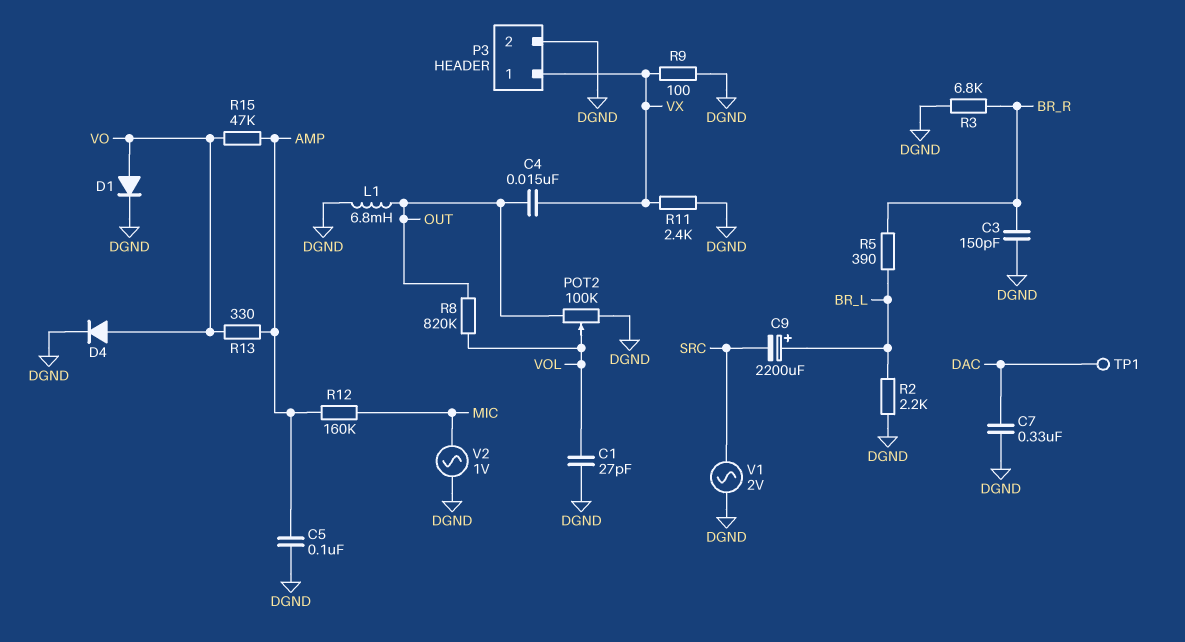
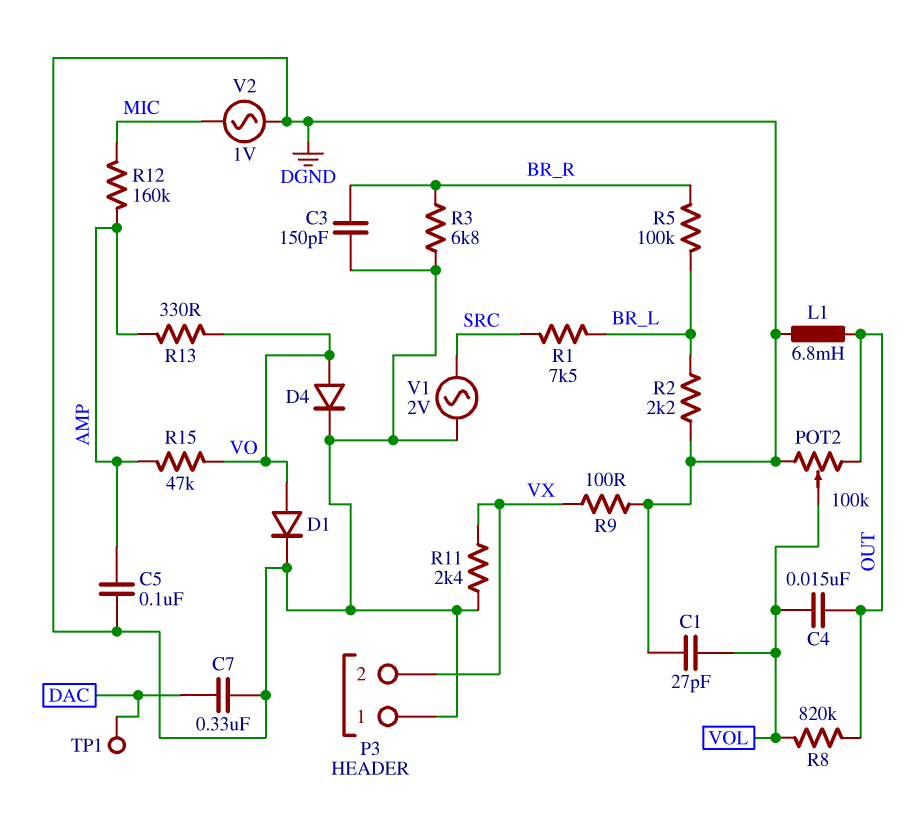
C4: 15nF (OUT, VX) -> 15nF (OUT, VOL)
C9: 2200uF (plus BR_L, minus SRC) -> none
P3 pin 1: VX -> DGND
P3 pin 2: DGND -> VX
R1: none -> 7.5k (BR_L, SRC)
R5: 390 (BR_L, BR_R) -> 100k (BR_L, BR_R)

